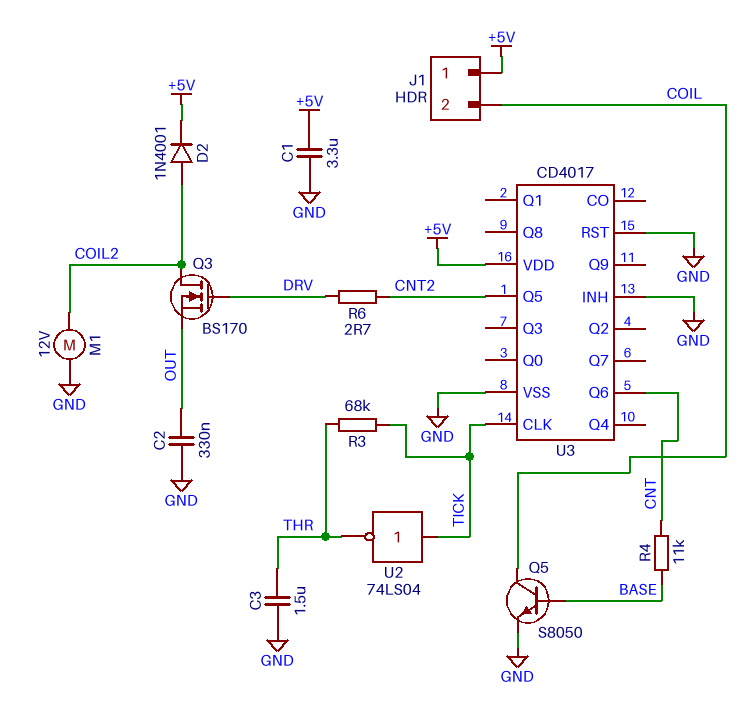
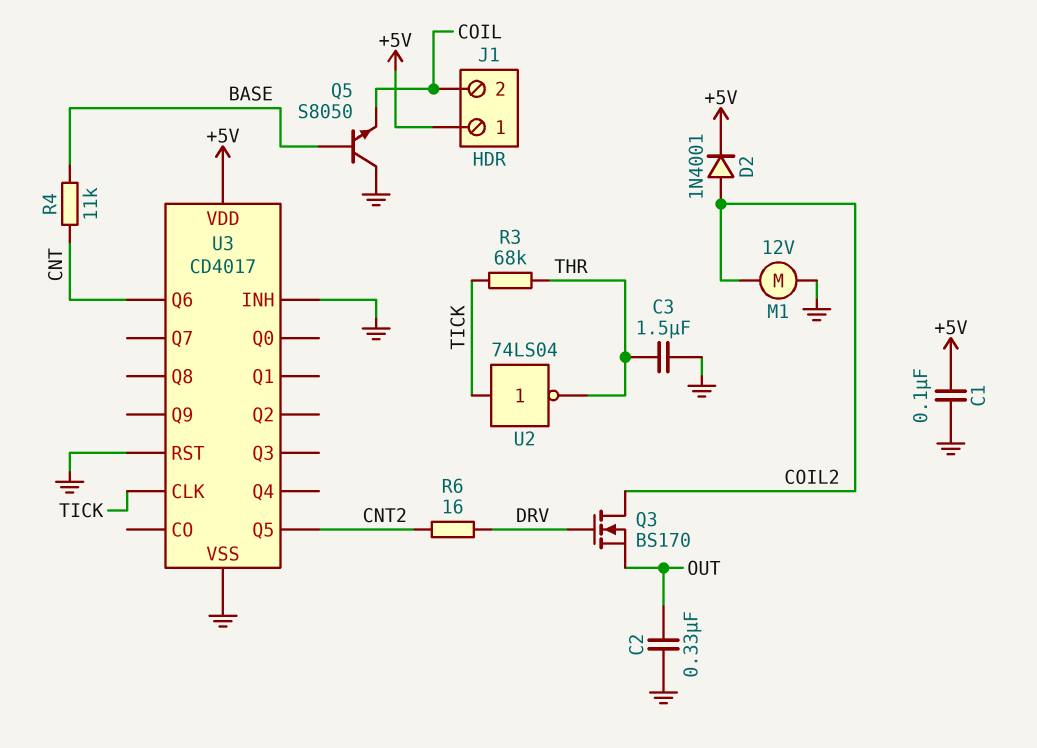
C1: 3.3uF (+5V, GND) -> 100nF (+5V, GND)
Q5: NPN S8050 (B BASE, C COIL, E GND) -> NPN S8050 (B BASE, C GND, E COIL)
R6: 2.7 (CNT2, DRV) -> 16 (CNT2, DRV)

